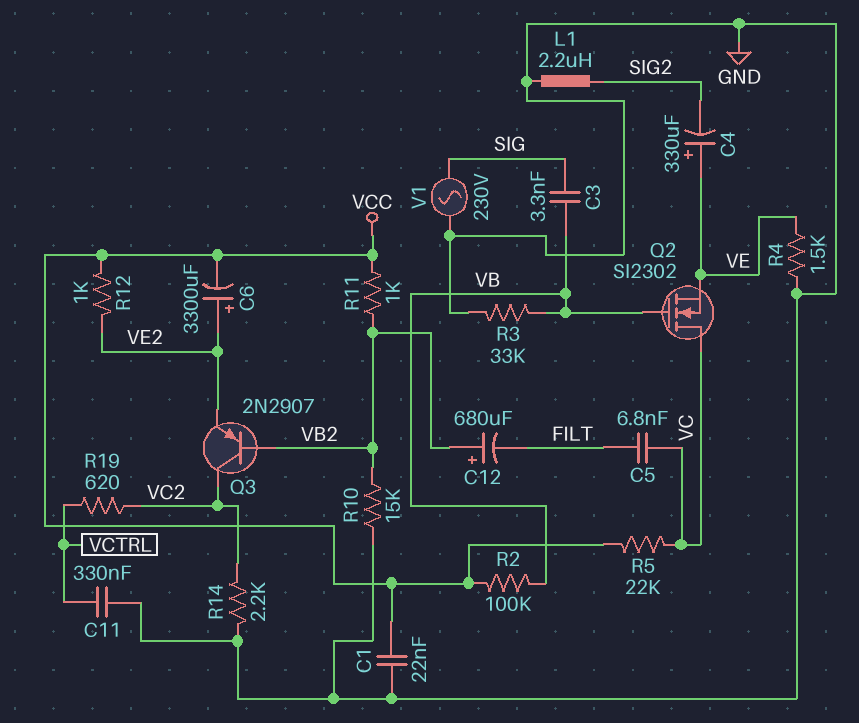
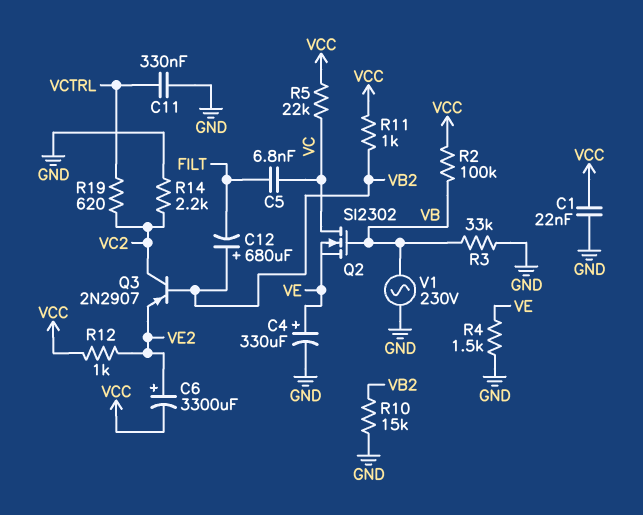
C3: 3.3nF (SIG, VB) -> none
C4: 330uF (plus VE, minus SIG2) -> 330uF (plus VE, minus GND)
L1: 2.2uH (GND, SIG2) -> none
V1: AC 230V (GND, SIG) -> AC 230V (GND, VB)

